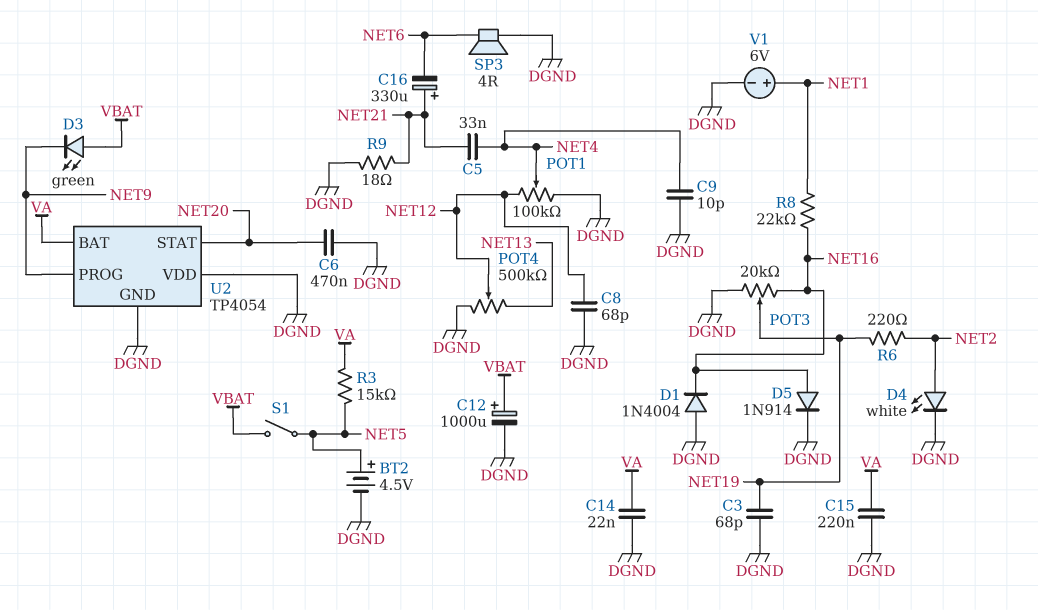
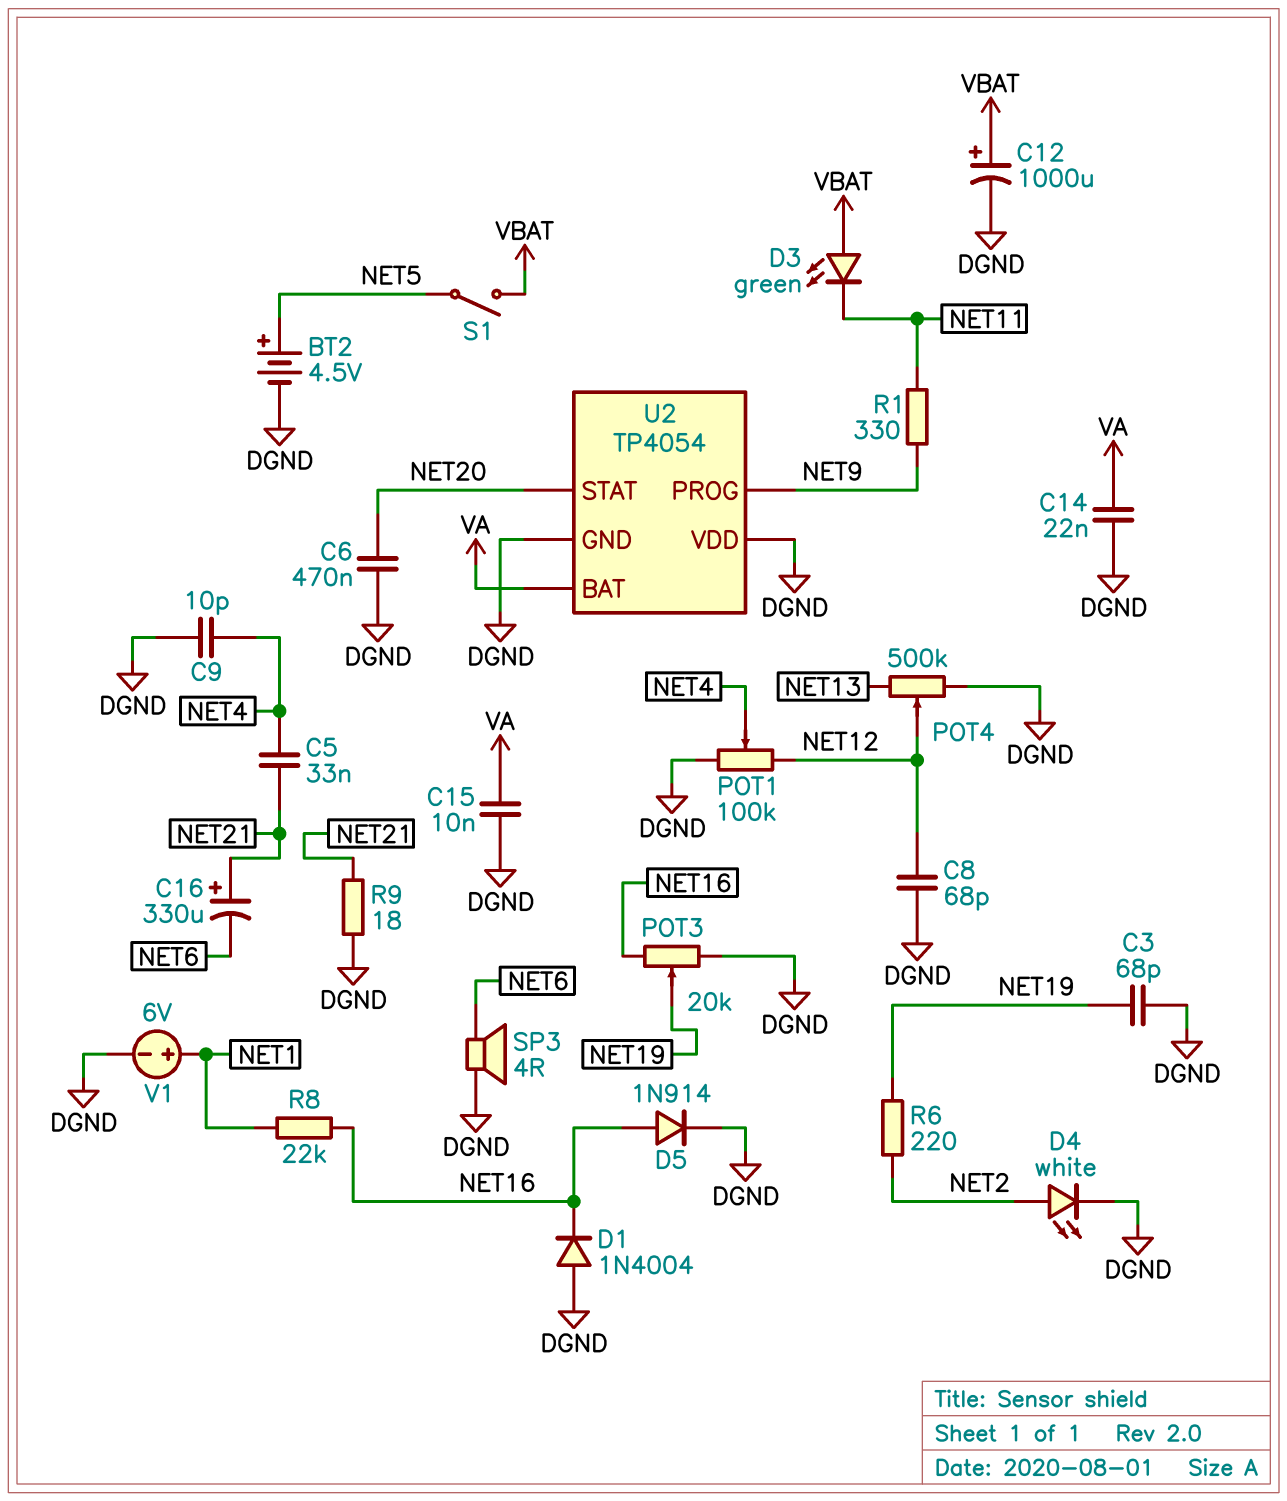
C15: 220nF (DGND, VA) -> 10nF (DGND, VA)
D3: LED green (A VBAT, K NET9) -> LED green (A VBAT, K NET11)
R1: none -> 330 (NET9, NET11)
R3: 15k (NET5, VA) -> none

